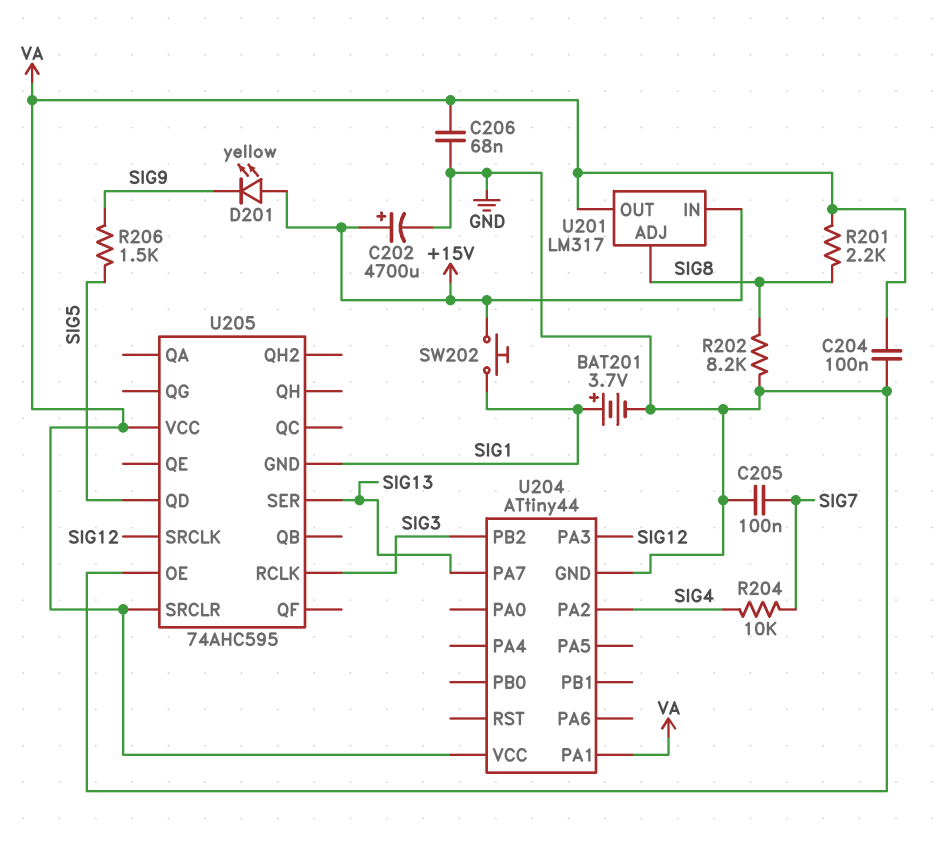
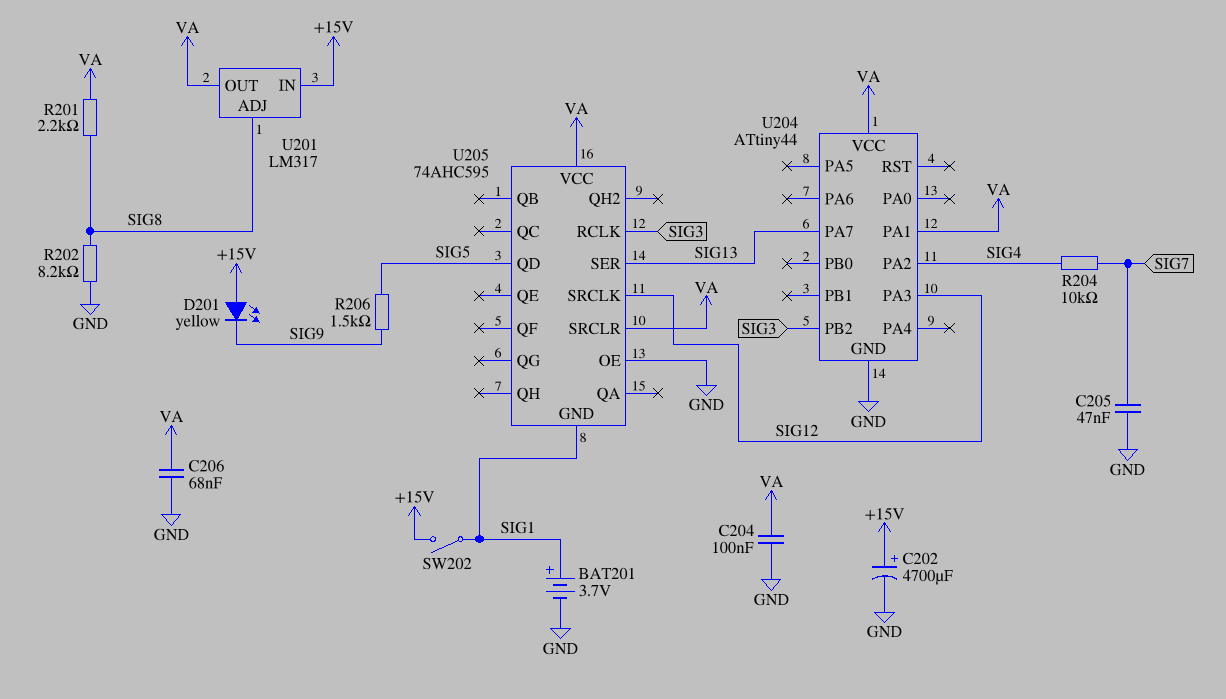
C205: 100nF (GND, SIG7) -> 47nF (GND, SIG7)
SW202: button (+15V, SIG1) -> switch (+15V, SIG1)

